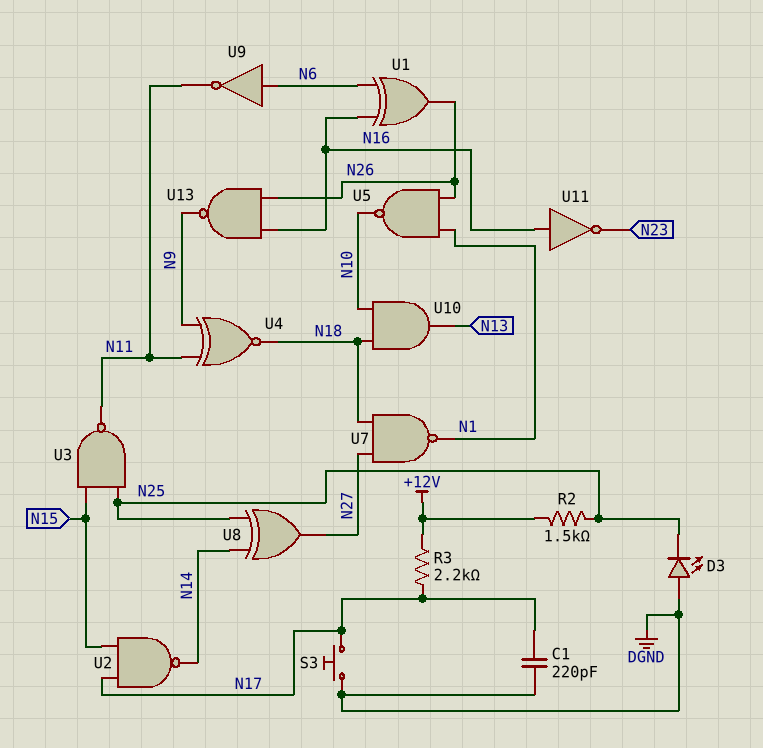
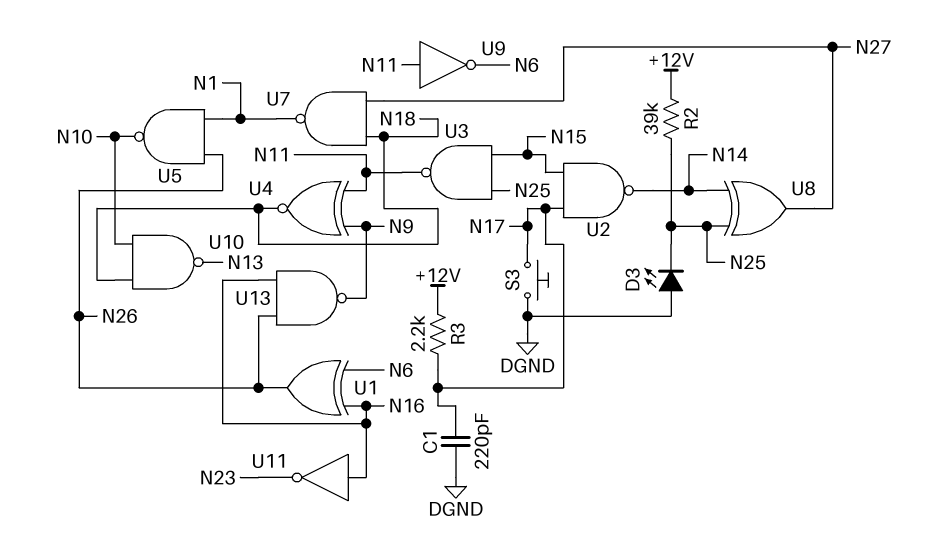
R2: 1.5k (+12V, N25) -> 39k (+12V, N25)
U9: NOT (in N6, out N11) -> NOT (in N11, out N6)
U10: AND (in N10, in N18, out N13) -> NAND (in N10, in N18, out N13)

